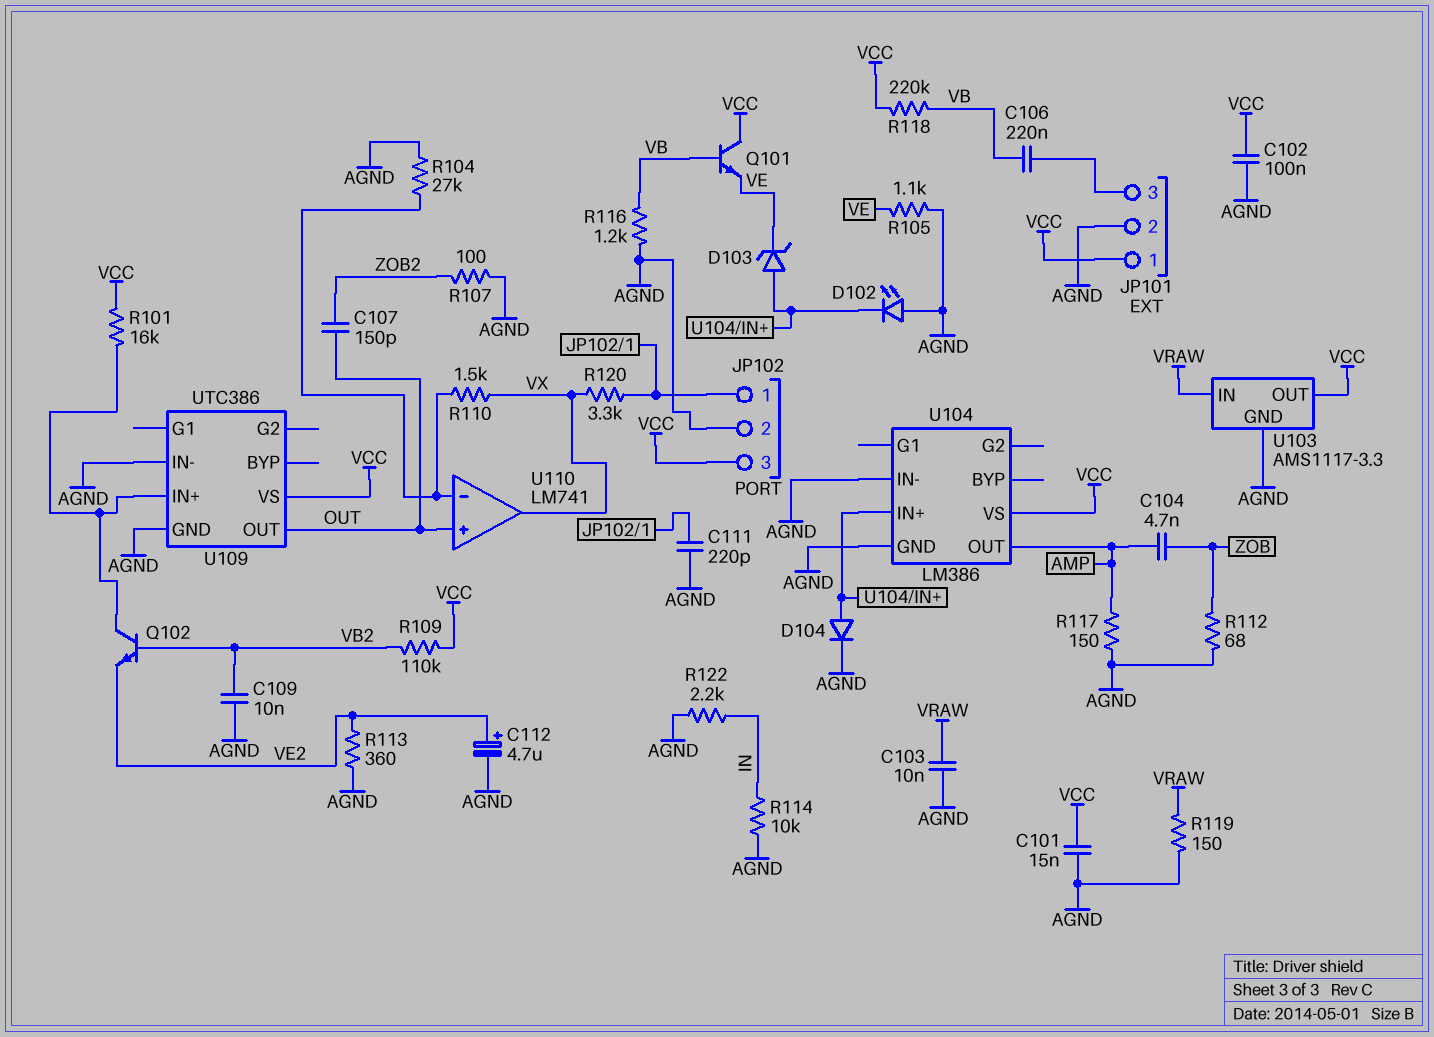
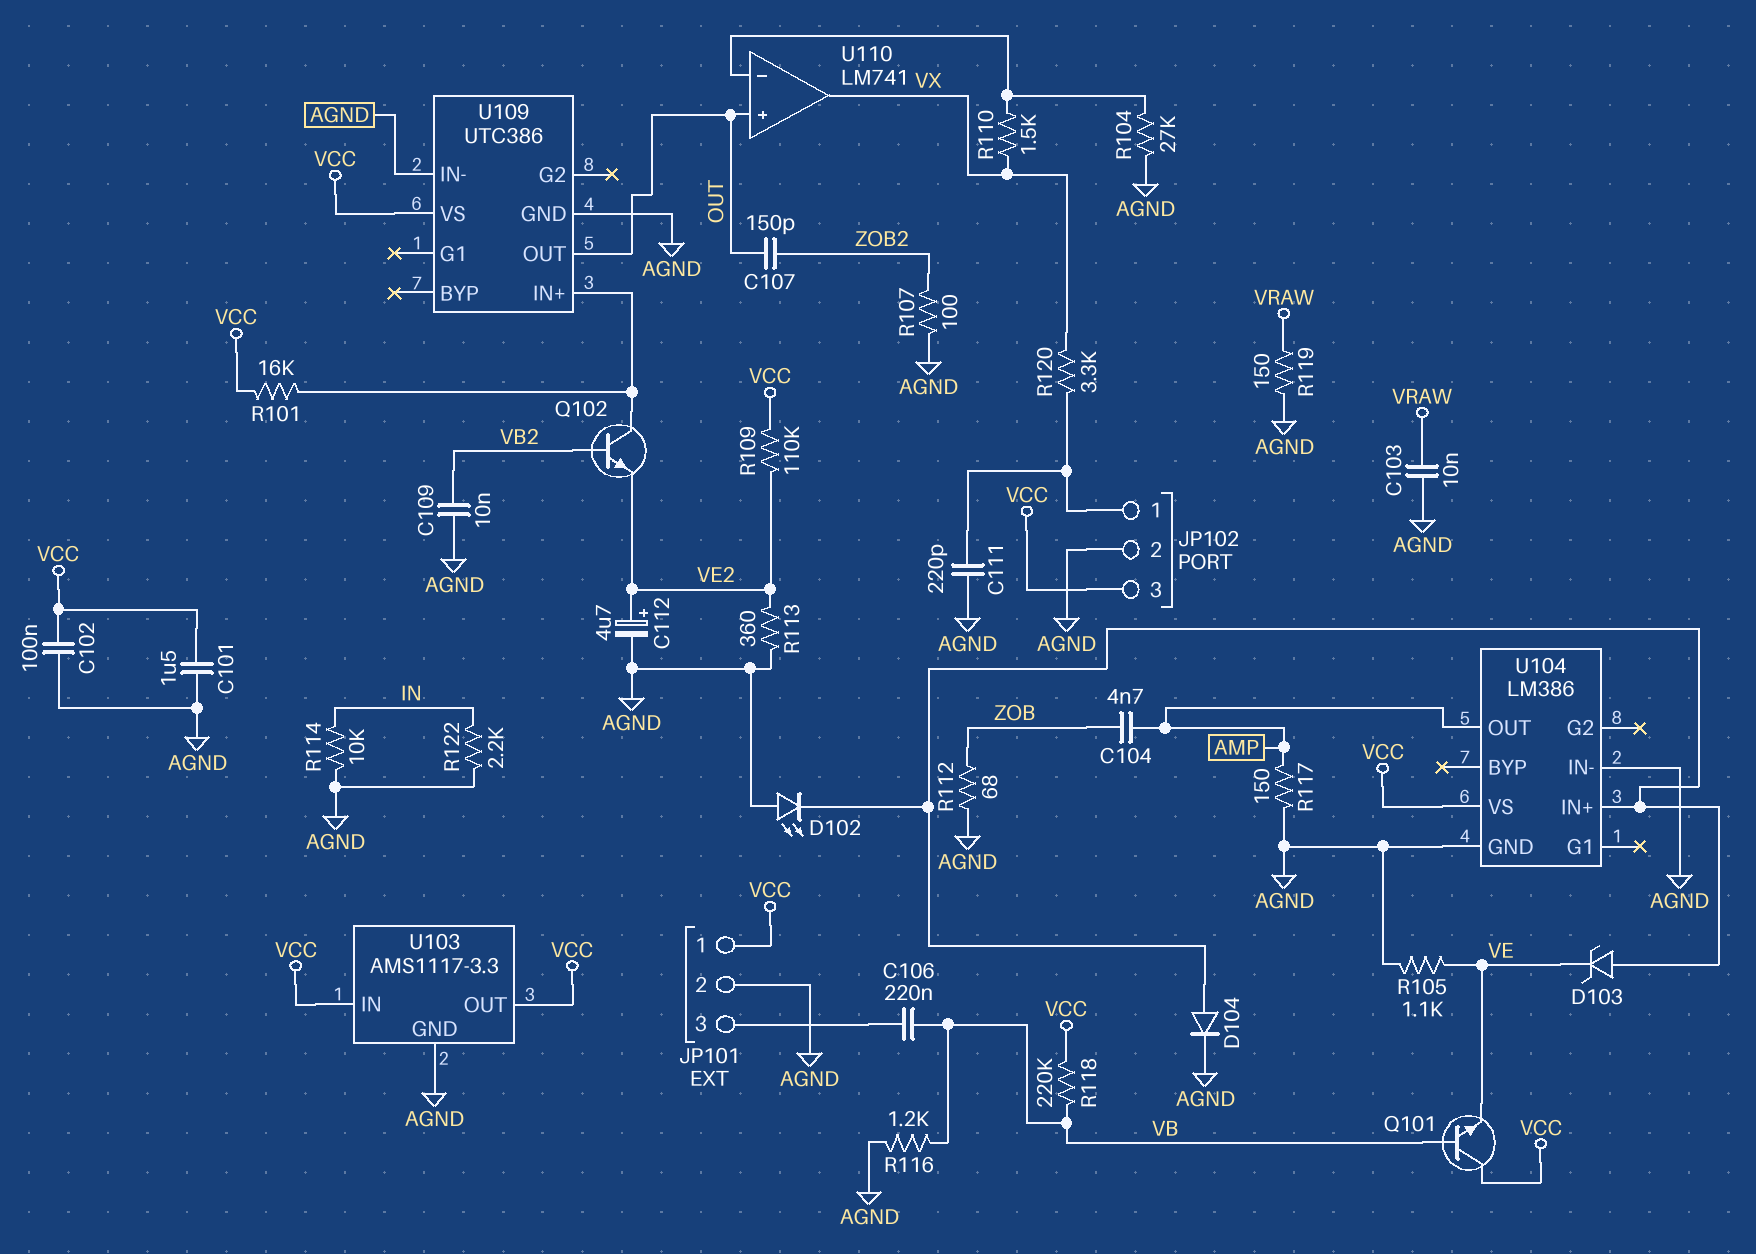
C101: 15nF (AGND, VCC) -> 1.5uF (AGND, VCC)
R109: 110k (VB2, VCC) -> 110k (VCC, VE2)
U103 pin IN: VRAW -> VCC

